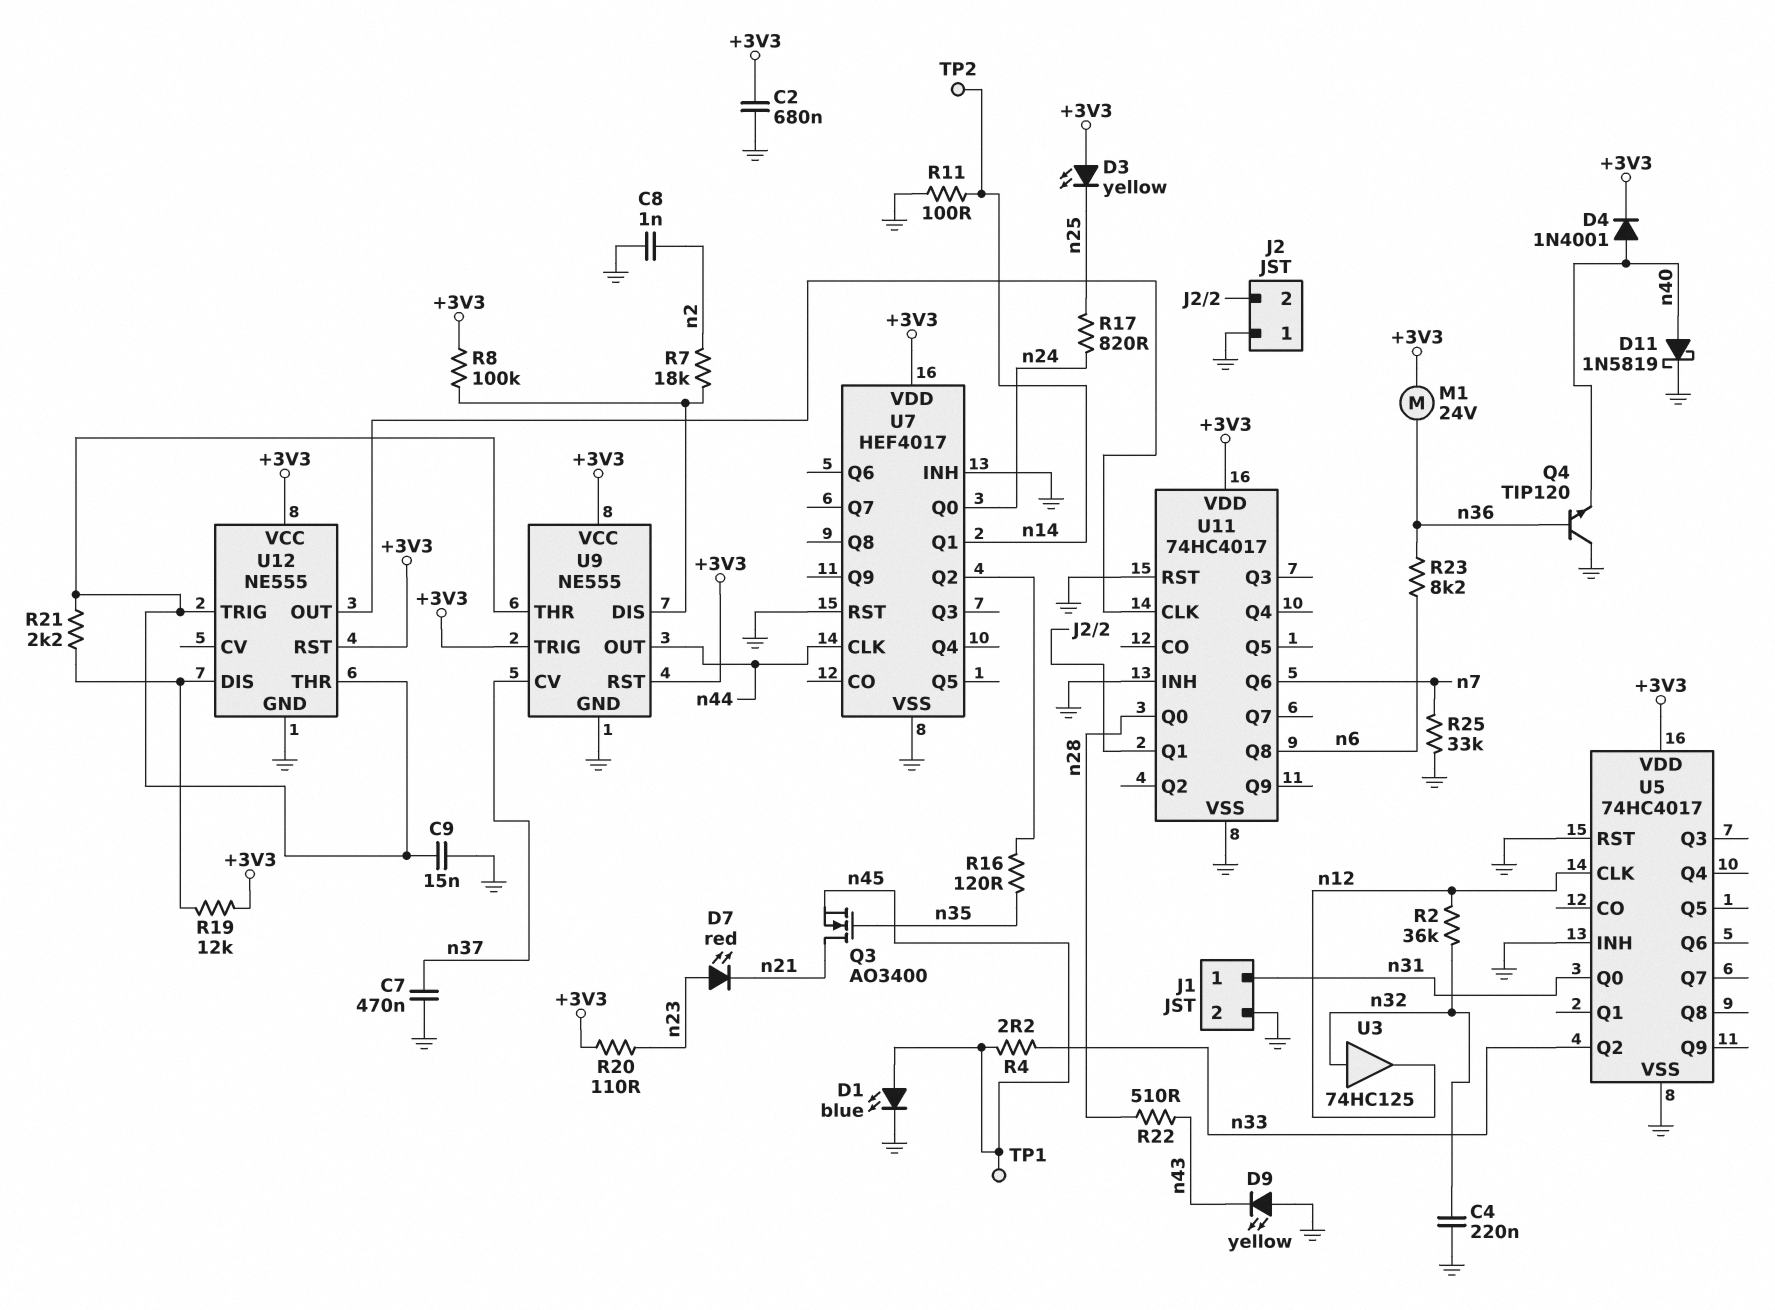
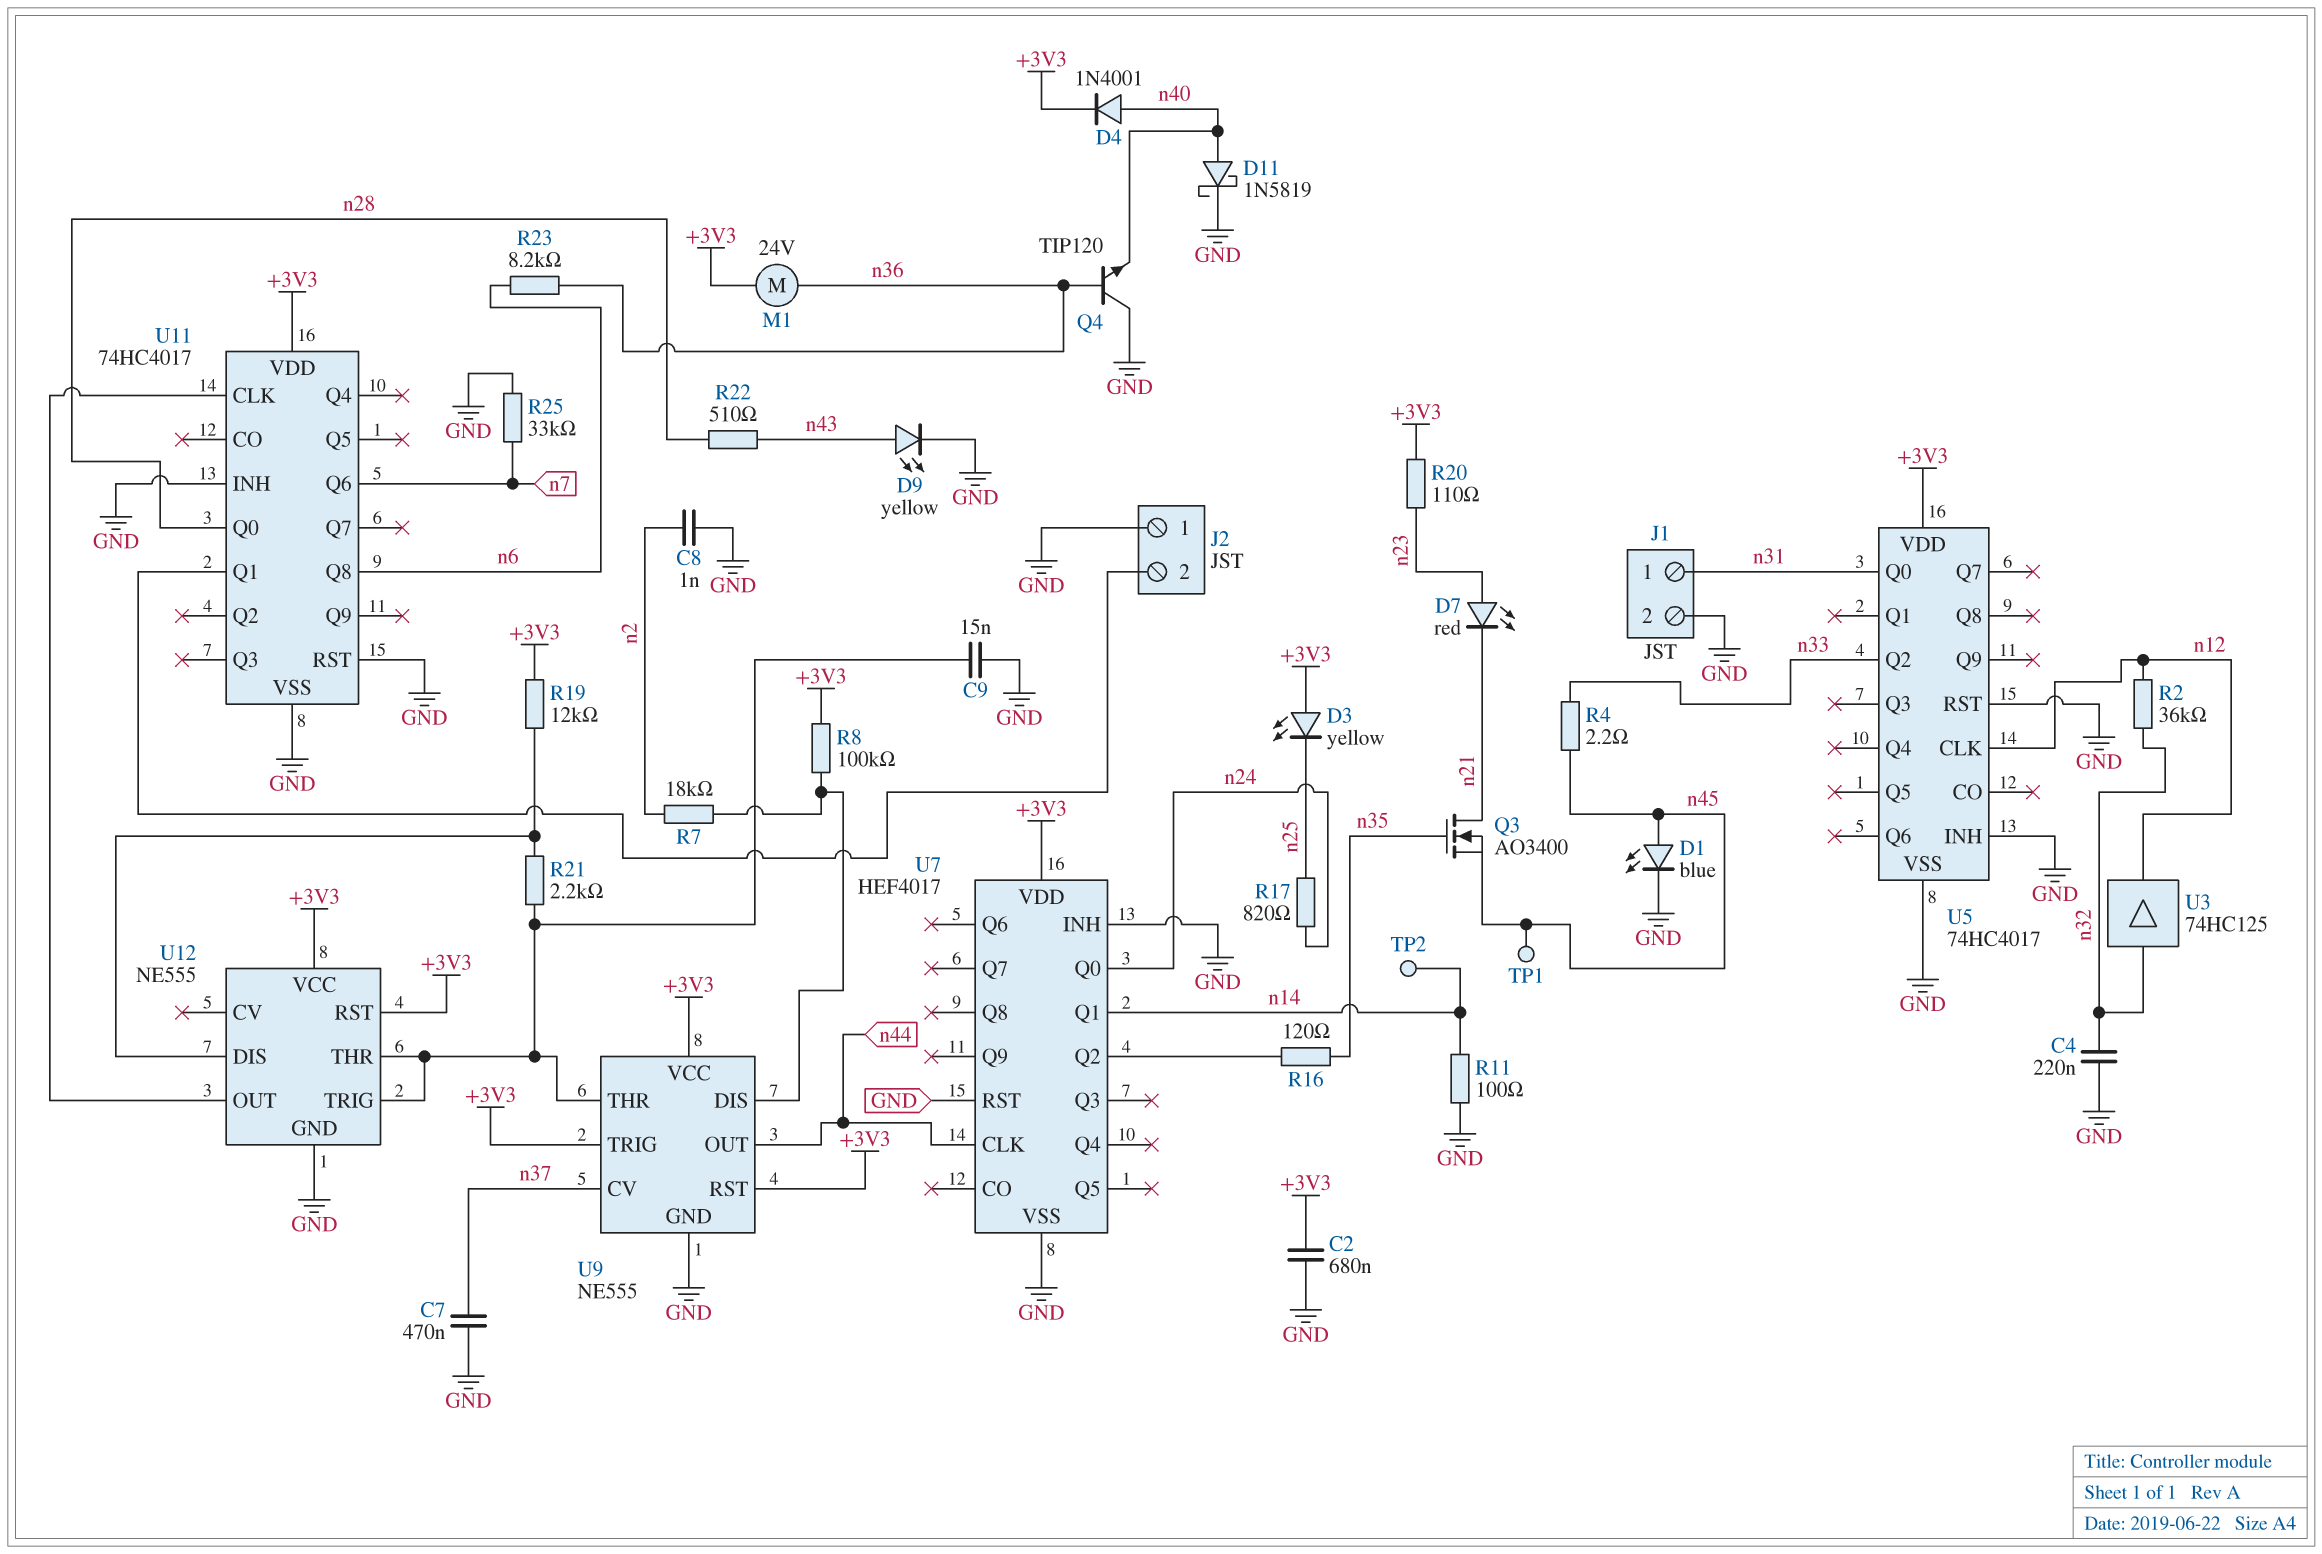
D9: LED yellow (A GND, K n43) -> LED yellow (A n43, K GND)

